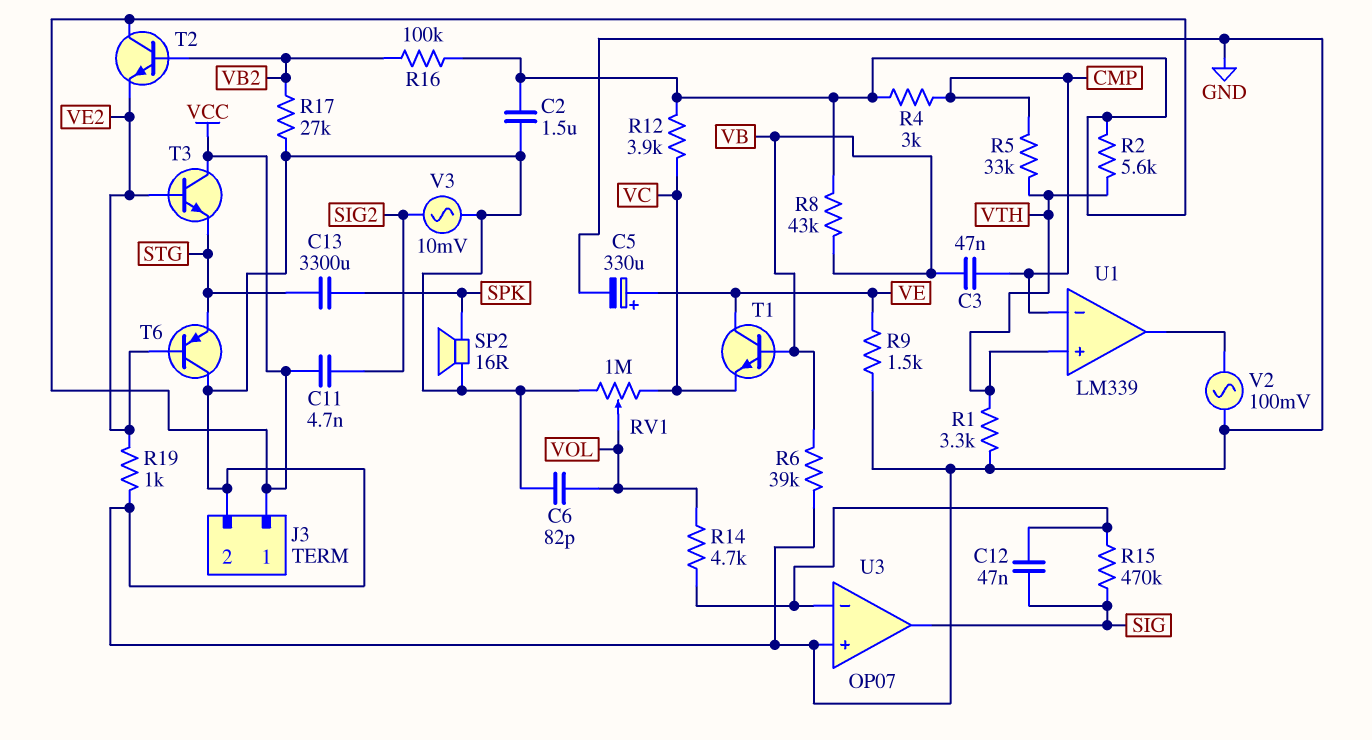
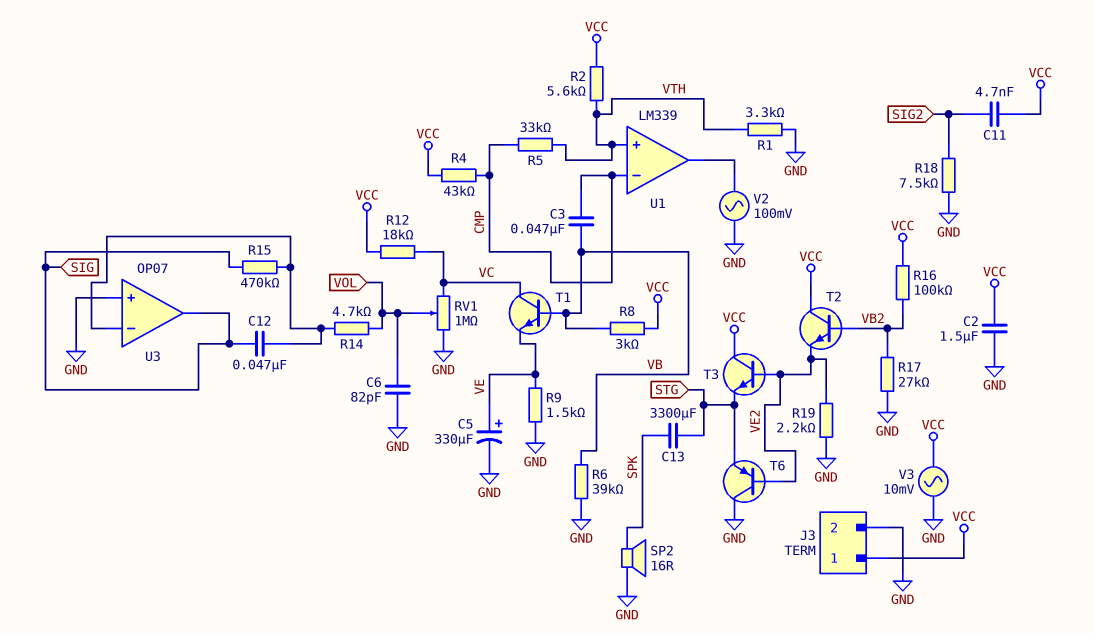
R4: 3k (CMP, VCC) -> 43k (CMP, VCC)
R8: 43k (VB, VCC) -> 3k (VB, VCC)
R12: 3.9k (VC, VCC) -> 18k (VC, VCC)
R18: none -> 7.5k (GND, SIG2)
R19: 1k (GND, VE2) -> 2.2k (GND, VE2)
T1: NPN (B VB, C VE, E VC) -> NPN (B VB, C VC, E VE)
V3: AC 10mV (GND, SIG2) -> AC 10mV (GND, VCC)

